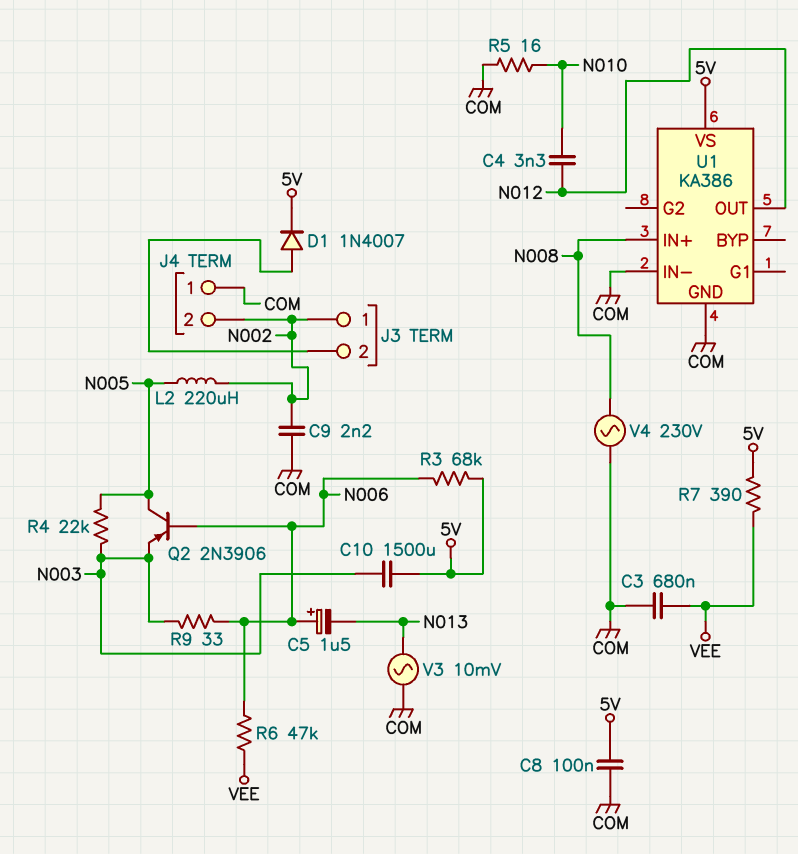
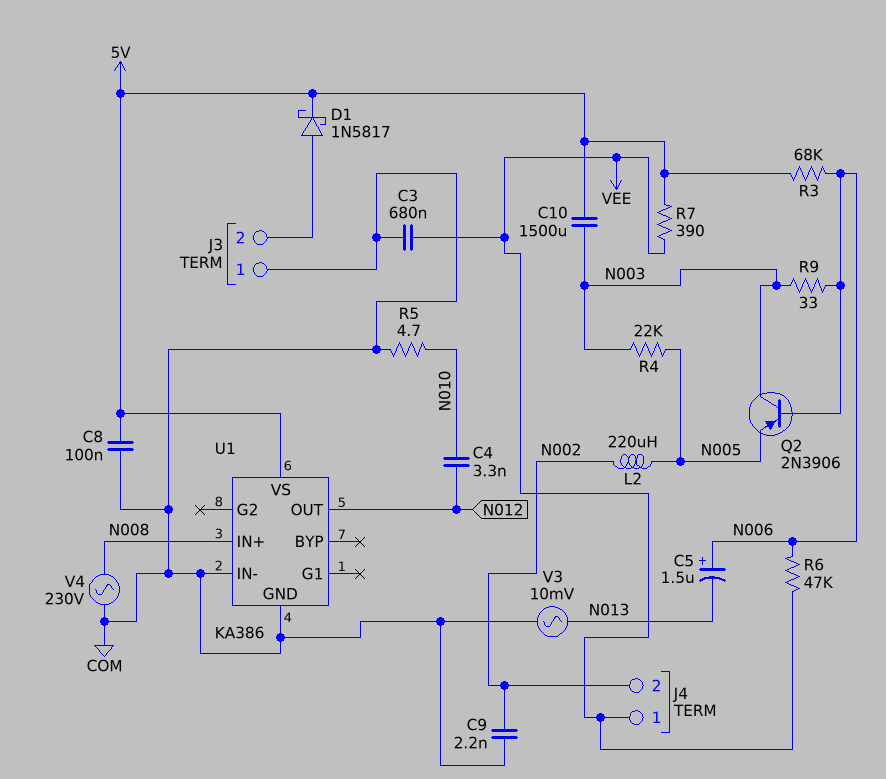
D1: diode 1N4007 (A J3/2, K 5V) -> schottky 1N5817 (A J3/2, K 5V)
J3 pin 1: N002 -> COM
J4 pin 1: COM -> VEE
Q2: PNP 2N3906 (B N006, C N005, E N003) -> PNP 2N3906 (B N006, C N003, E N005)
R5: 16 (COM, N010) -> 4.7 (COM, N010)

